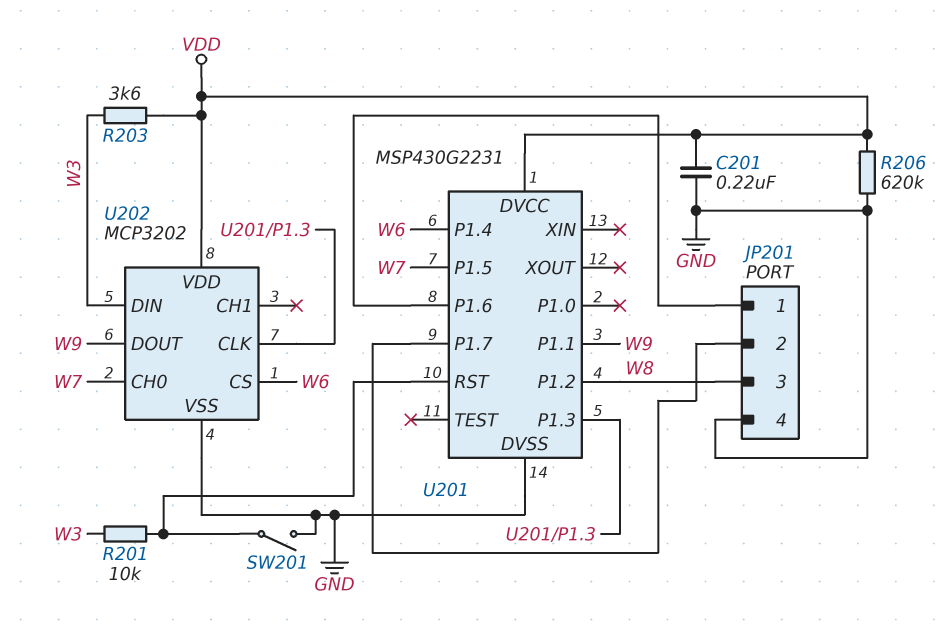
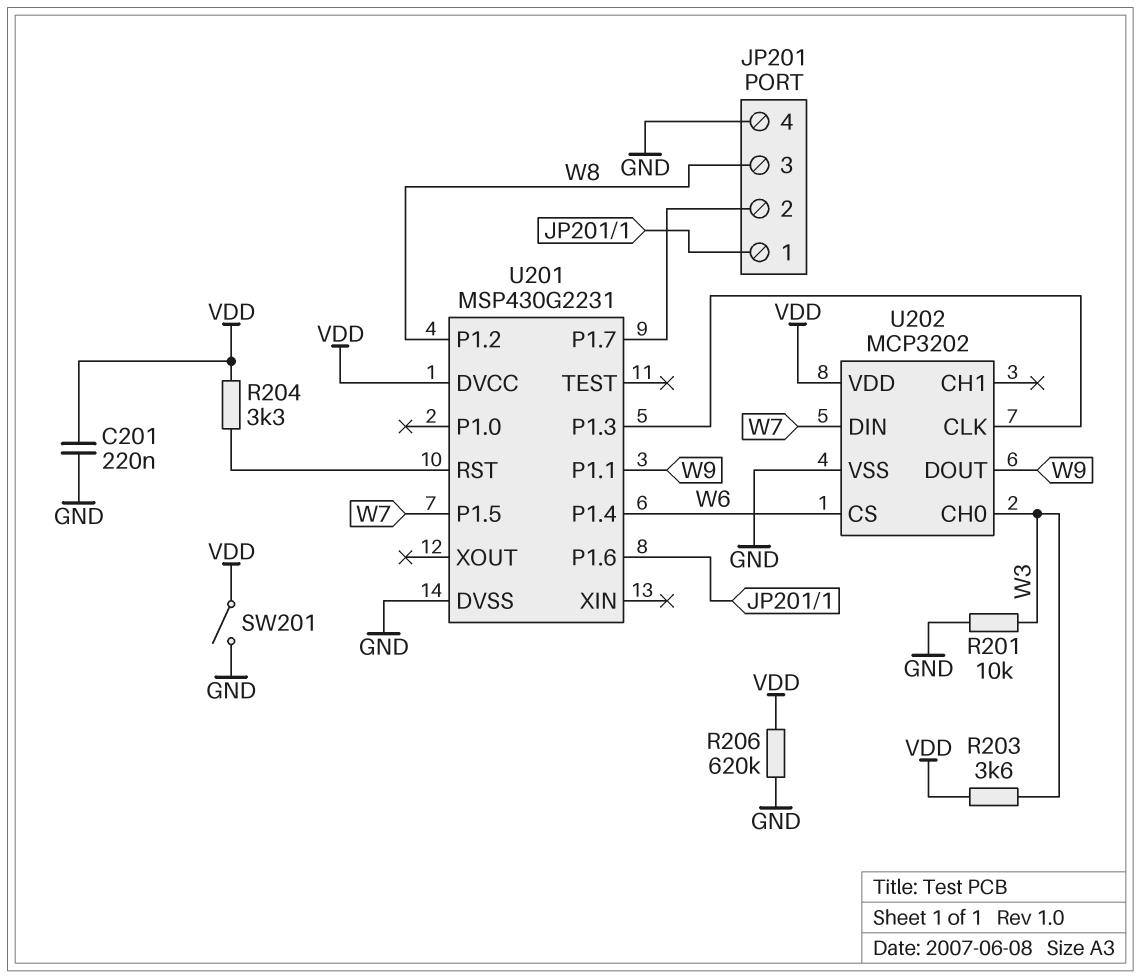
R201: 10k (U201/RST, W3) -> 10k (GND, W3)
R204: none -> 3.3k (U201/RST, VDD)
SW201: switch (GND, U201/RST) -> switch (GND, VDD)
U202 pin CH0: W7 -> W3
U202 pin DIN: W3 -> W7

